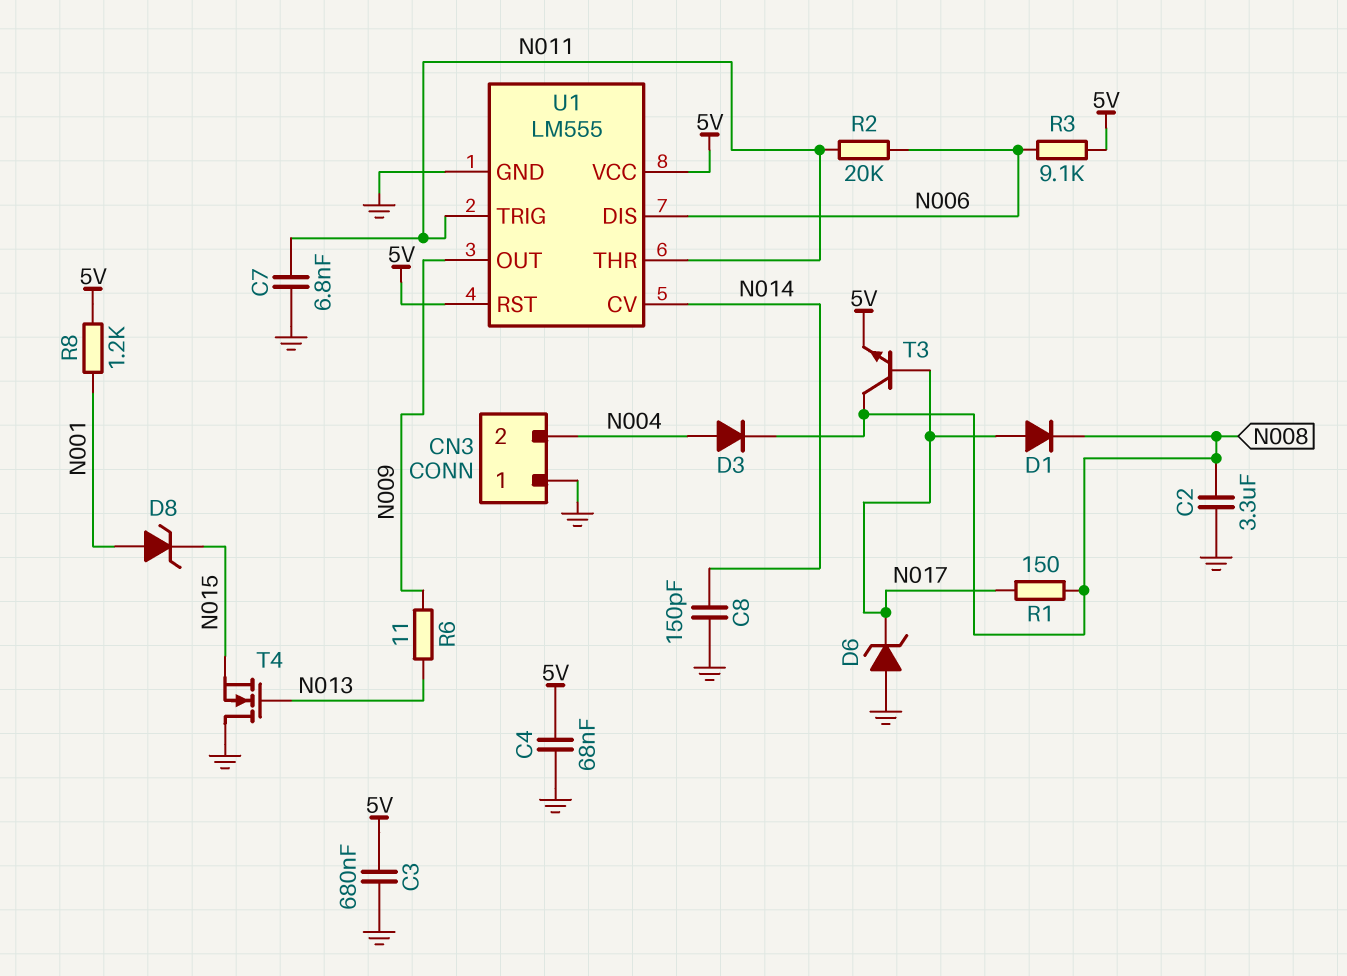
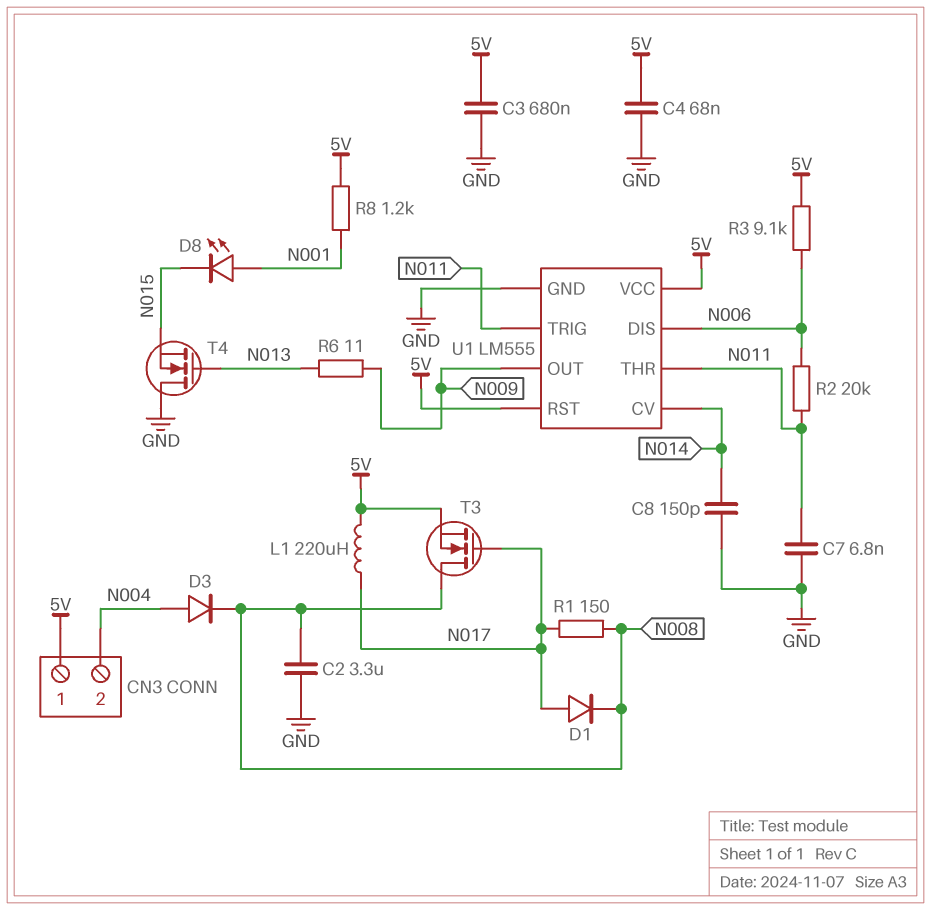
CN3 pin 1: GND -> 5V
D6: zener (A GND, K N017) -> none
D8: zener (A N001, K N015) -> LED (A N001, K N015)
L1: none -> 220uH (5V, N017)
T3: NPN (B N017, C N008, E 5V) -> NMOS (G N017, D N008, S 5V)

